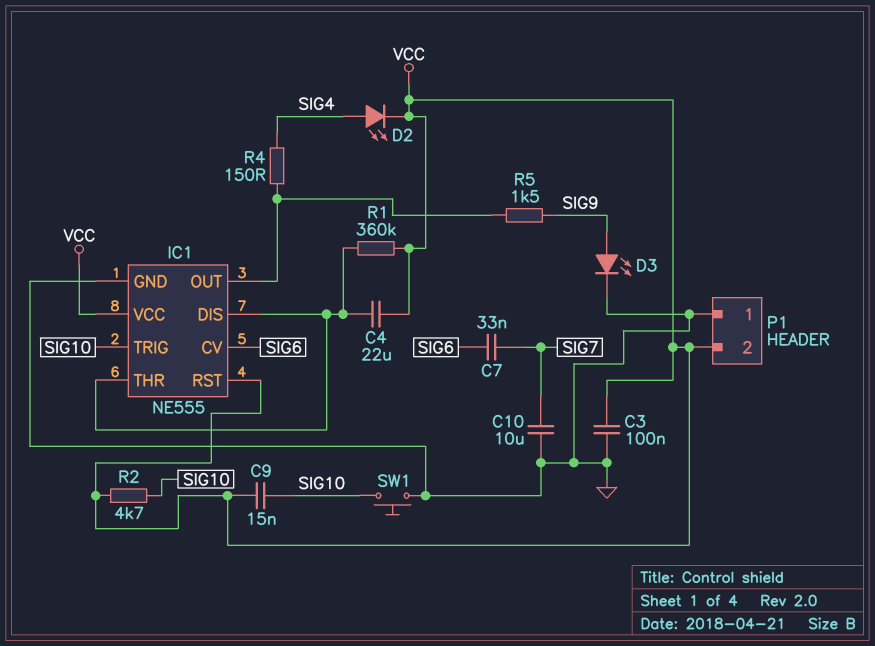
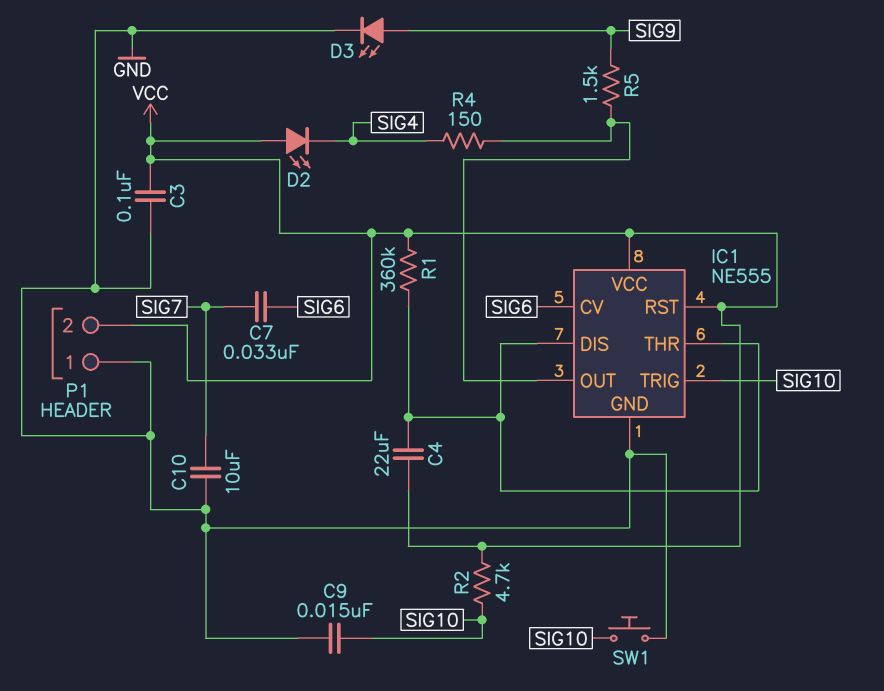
C9: 15nF (SIG10, VCC) -> 15nF (GND, SIG10)
D2: LED (A SIG4, K VCC) -> LED (A VCC, K SIG4)

